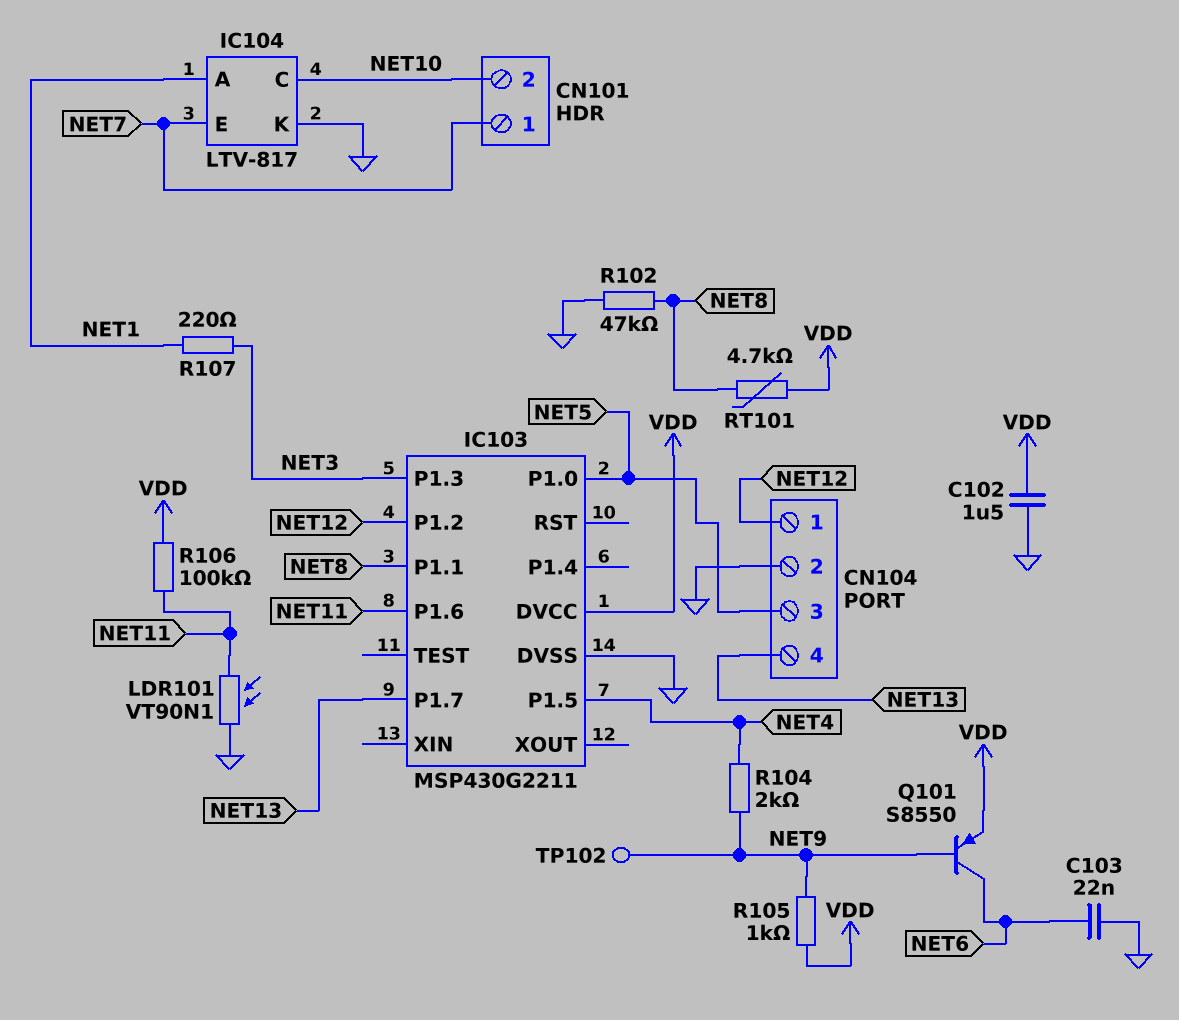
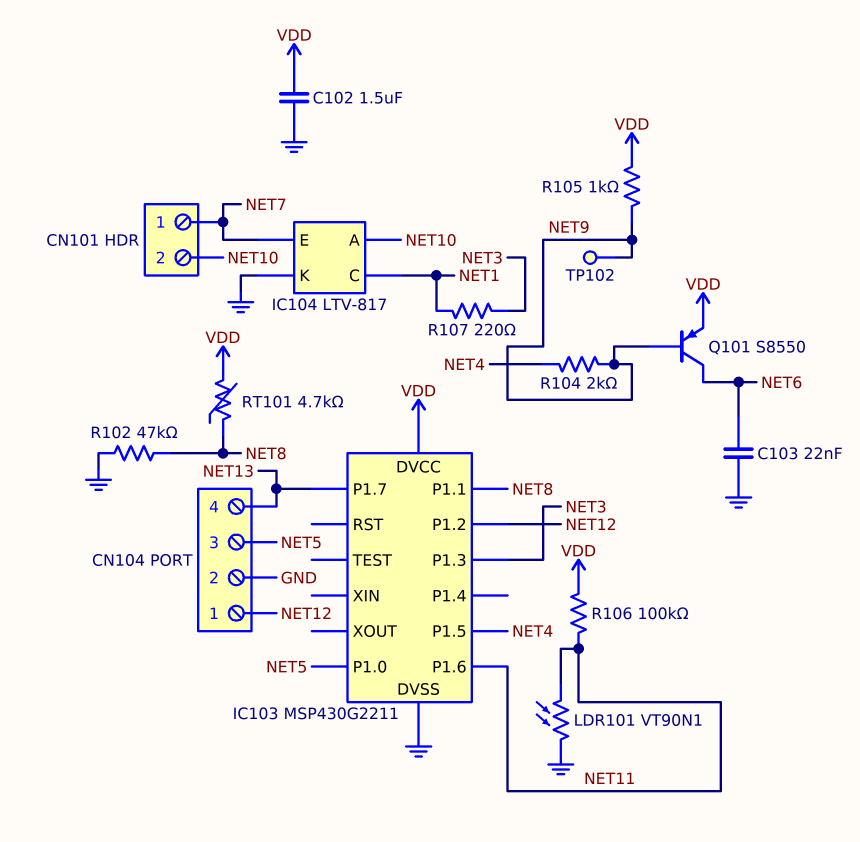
IC104 pin A: NET1 -> NET10
IC104 pin C: NET10 -> NET1

